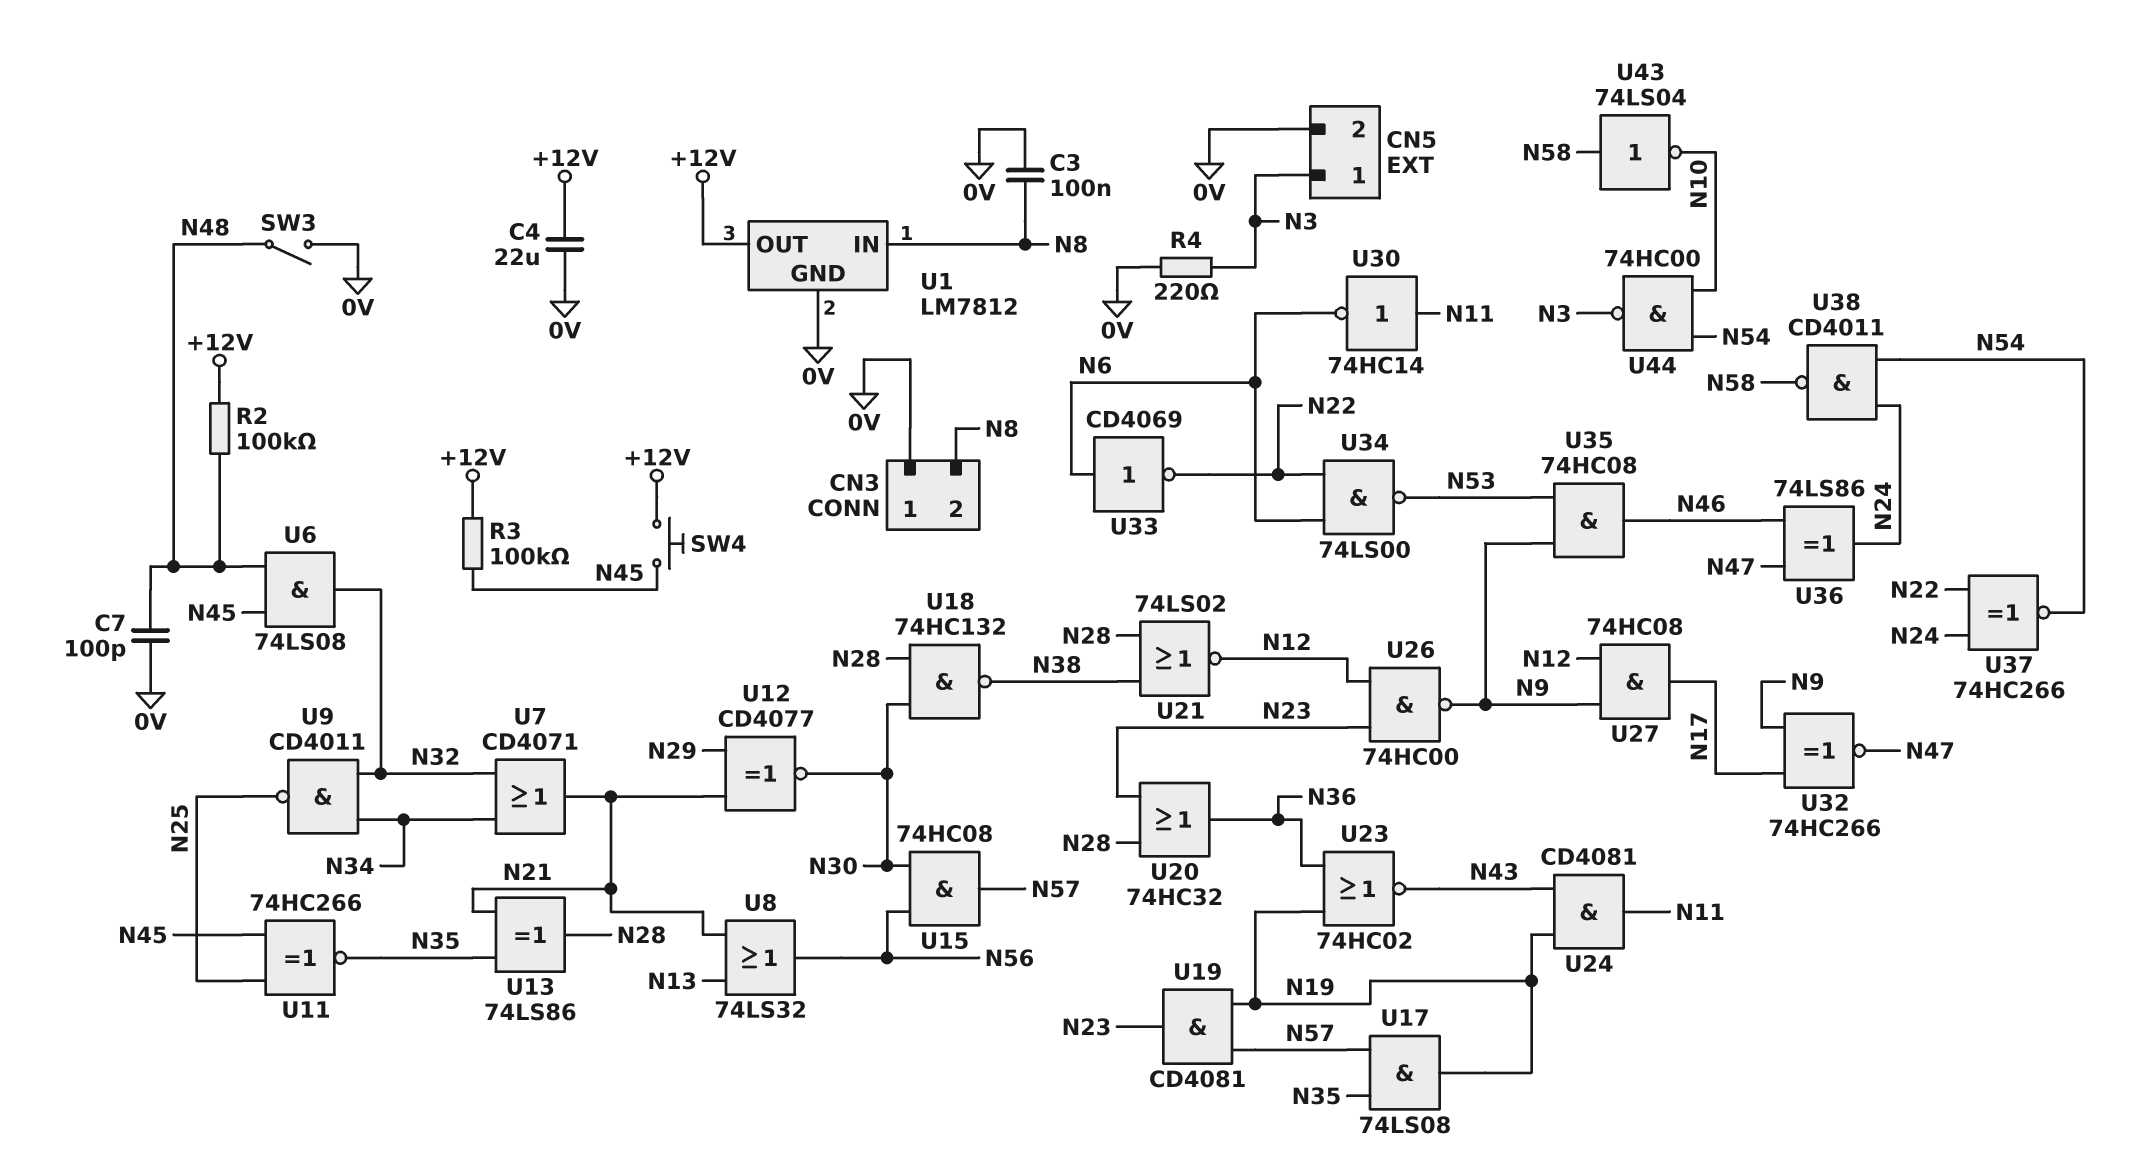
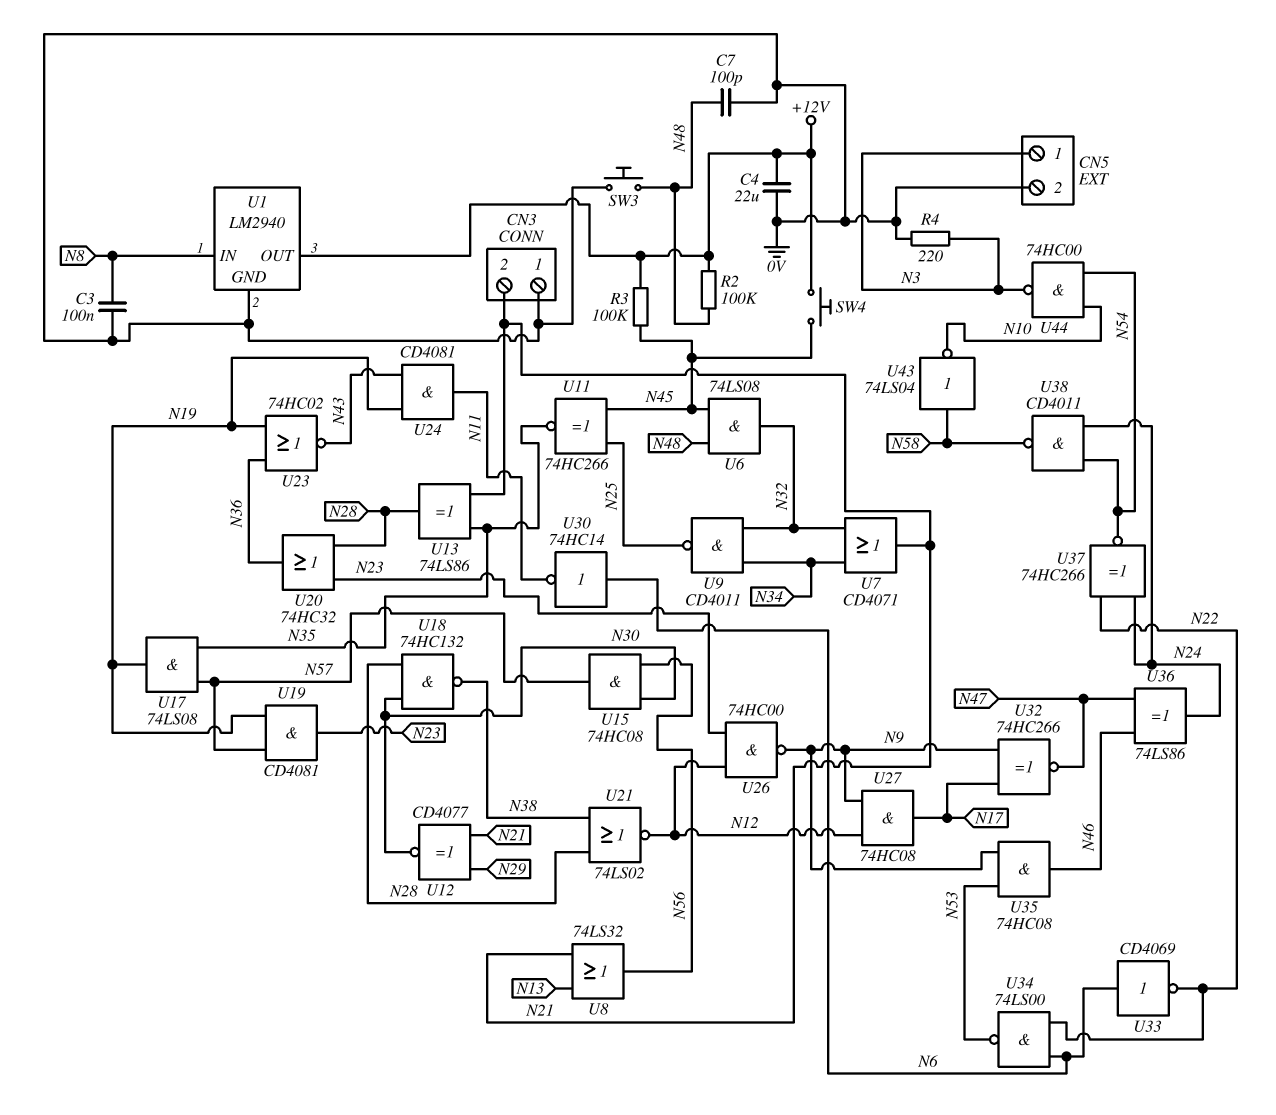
CN3 pin 2: N8 -> N21
SW3: switch (0V, N48) -> button (0V, N48)
U1: LM7812 -> LM2940
U30: NOT 74HC14 (in N11, out N6) -> NOT 74HC14 (in N6, out N11)

